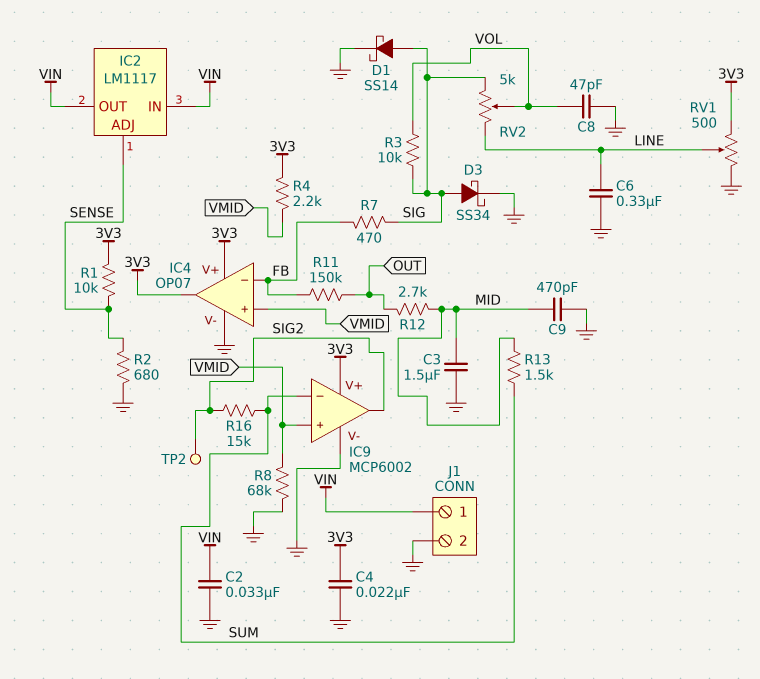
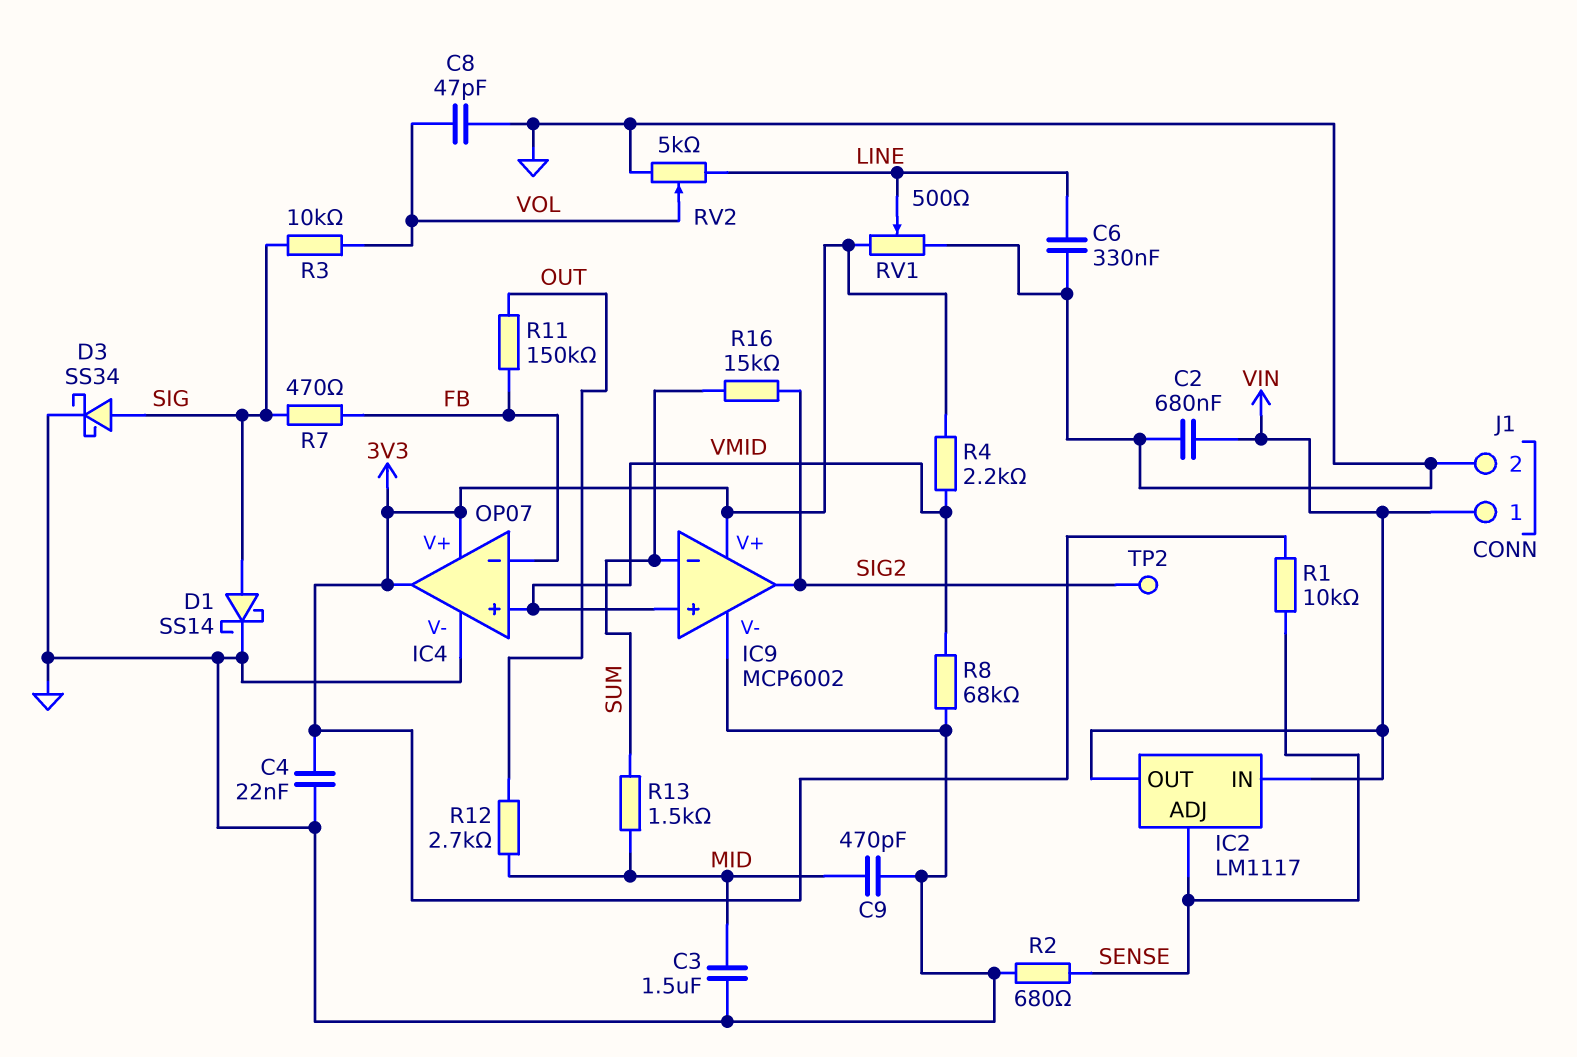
C2: 33nF (GND, VIN) -> 680nF (GND, VIN)
RV2: 5k (LINE, SIG, wiper VOL) -> 5k (GND, LINE, wiper VOL)

